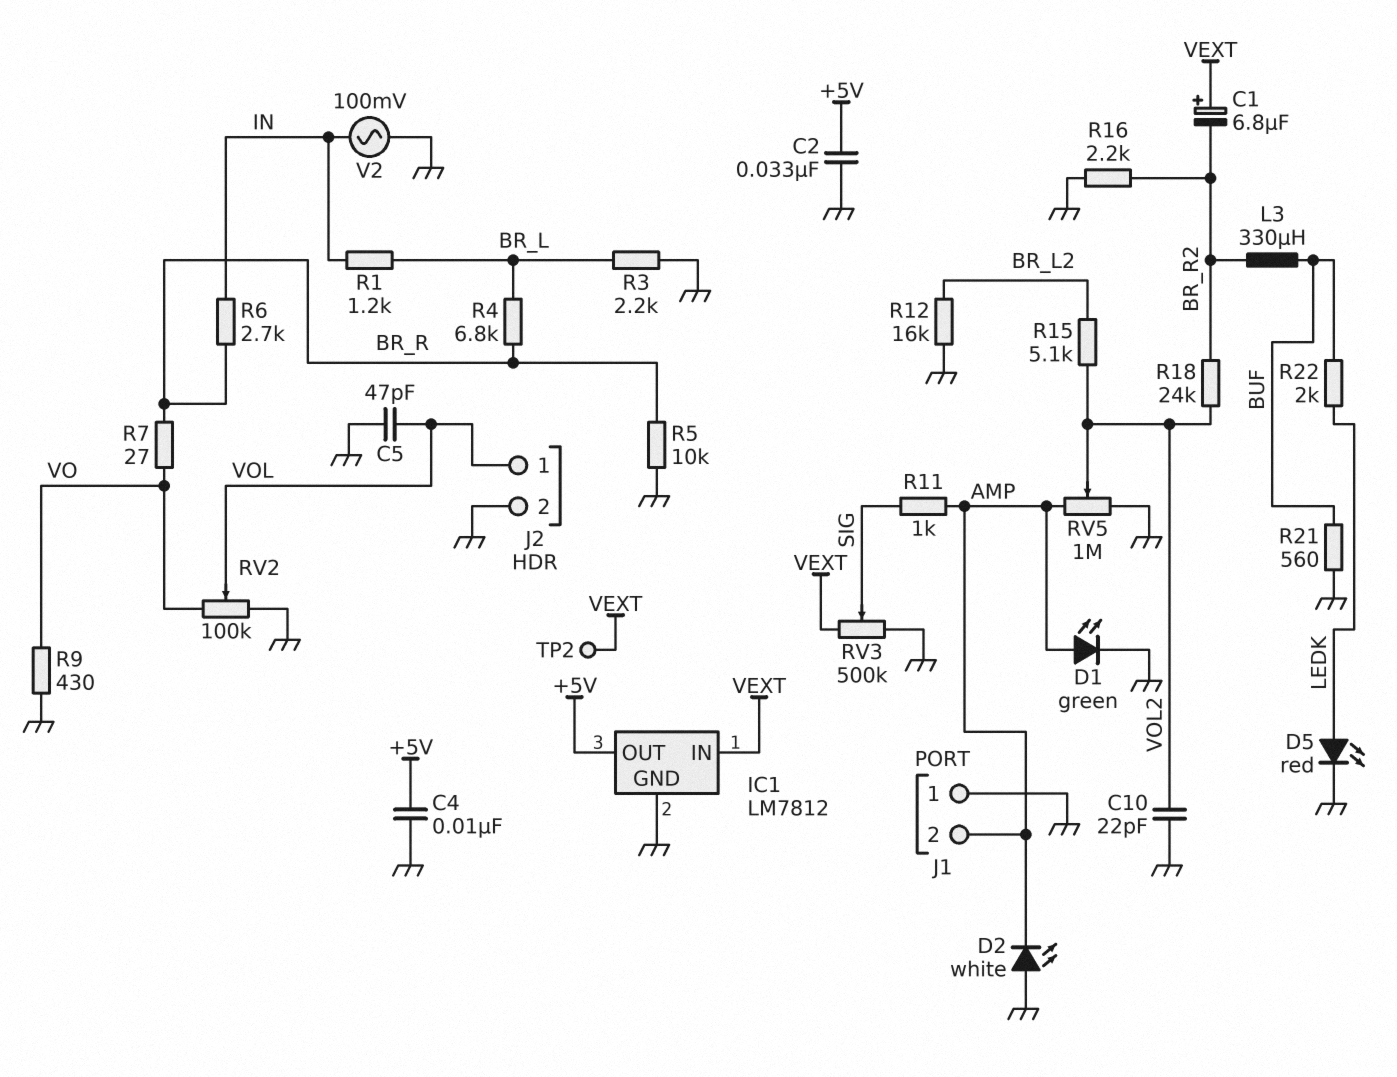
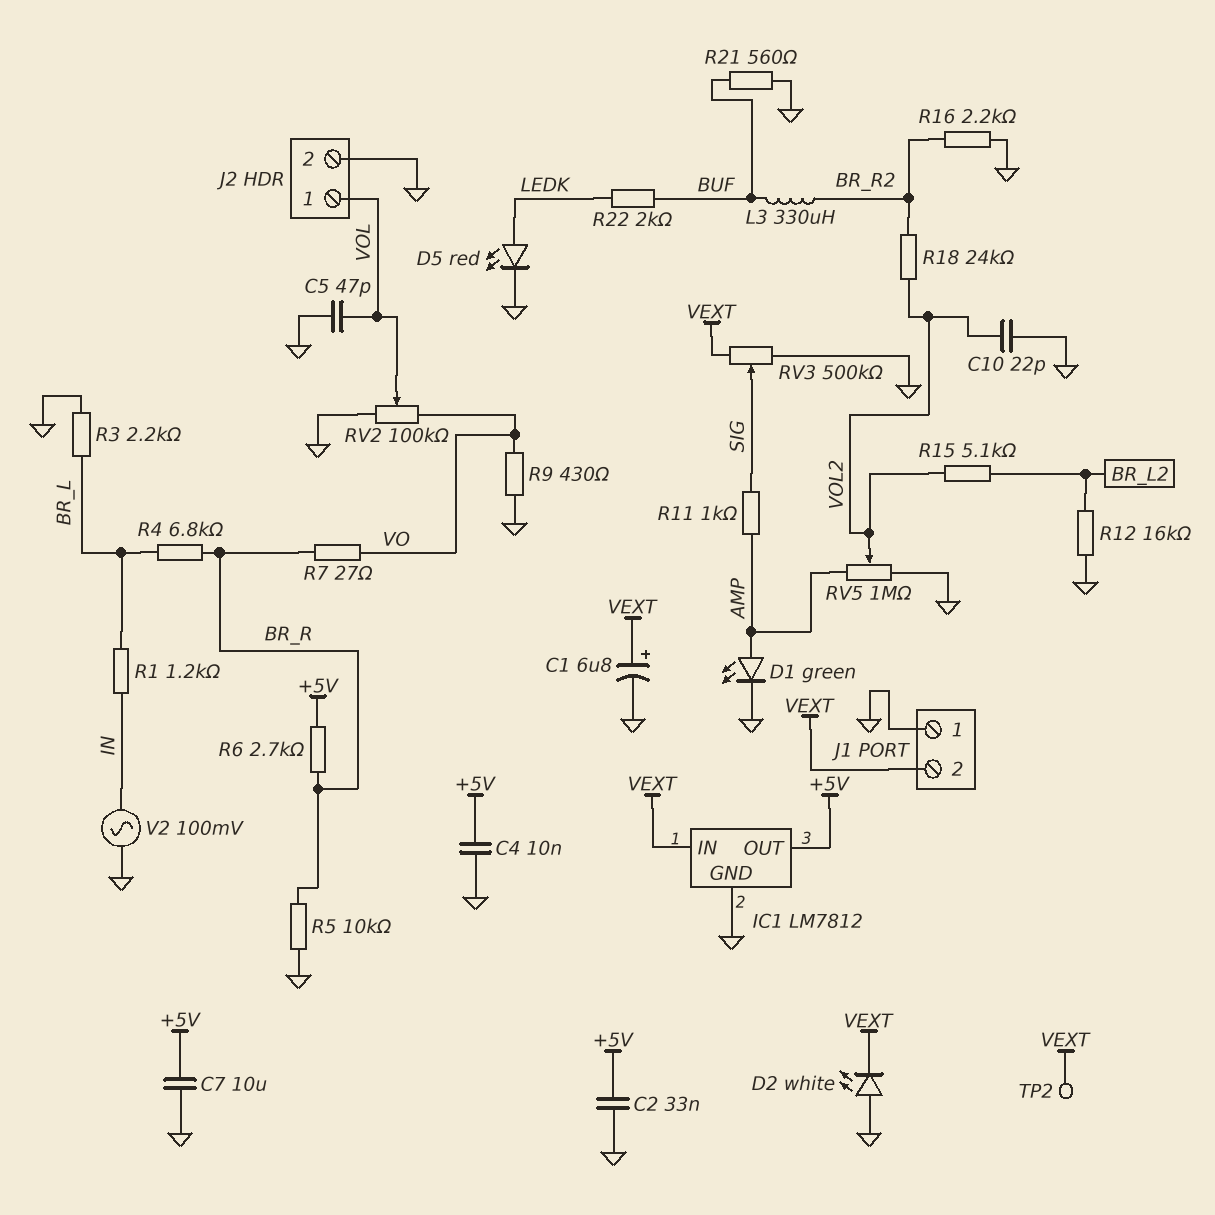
C1: 6.8uF (plus VEXT, minus BR_R2) -> 6.8uF (plus VEXT, minus GND)
C7: none -> 10uF (+5V, GND)
D2: LED white (A GND, K AMP) -> LED white (A GND, K VEXT)
J1 pin 2: AMP -> VEXT
R6: 2.7k (BR_R, IN) -> 2.7k (+5V, BR_R)

